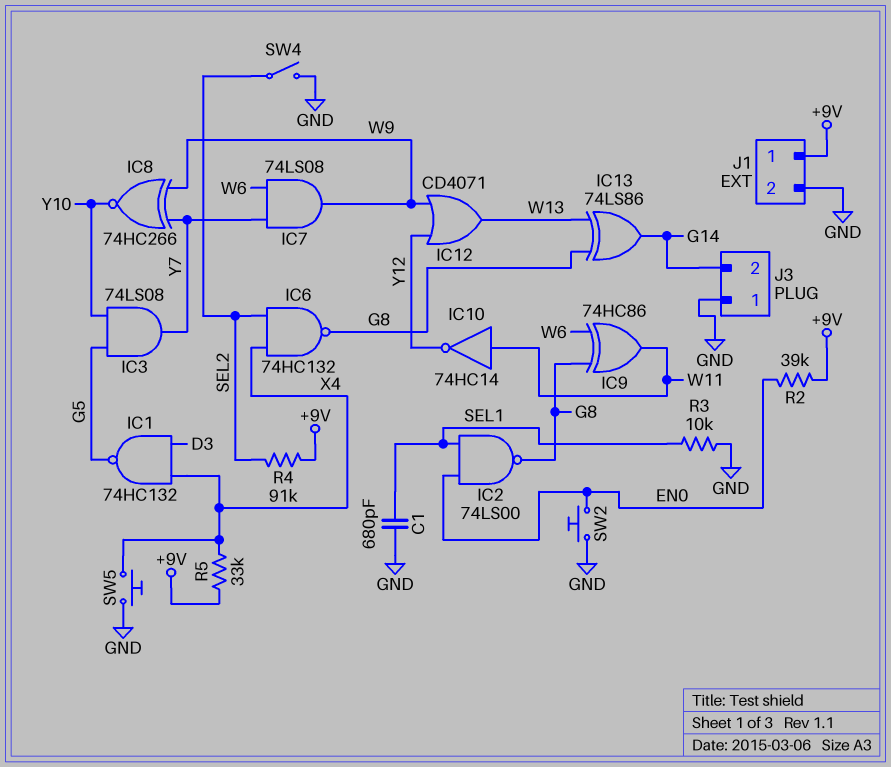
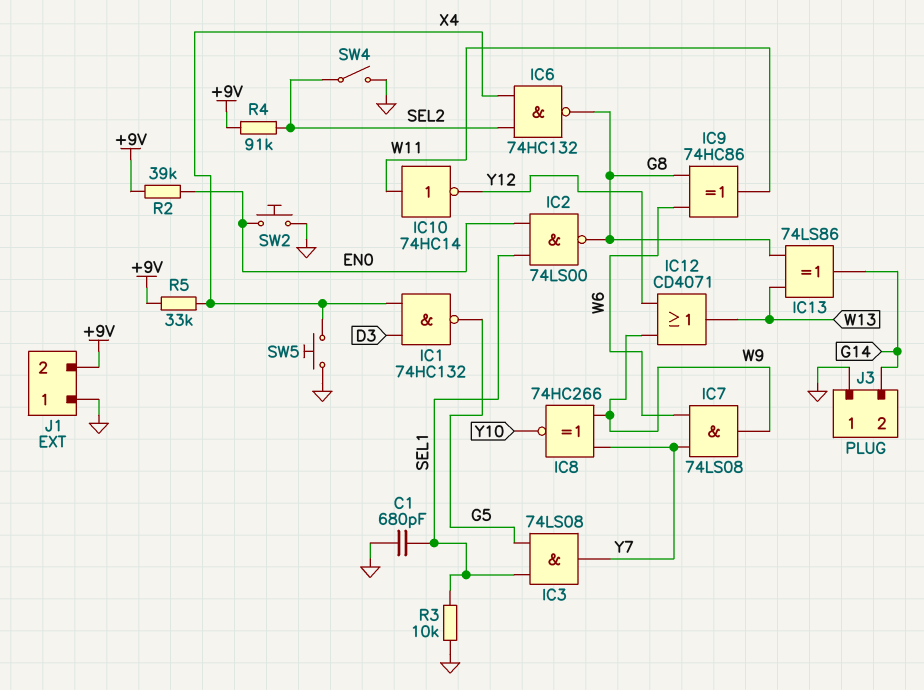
IC3: AND 74LS08 (in G5, in Y10, out Y7) -> AND 74LS08 (in G5, in SEL1, out Y7)
J1 pin 1: +9V -> GND
J1 pin 2: GND -> +9V

